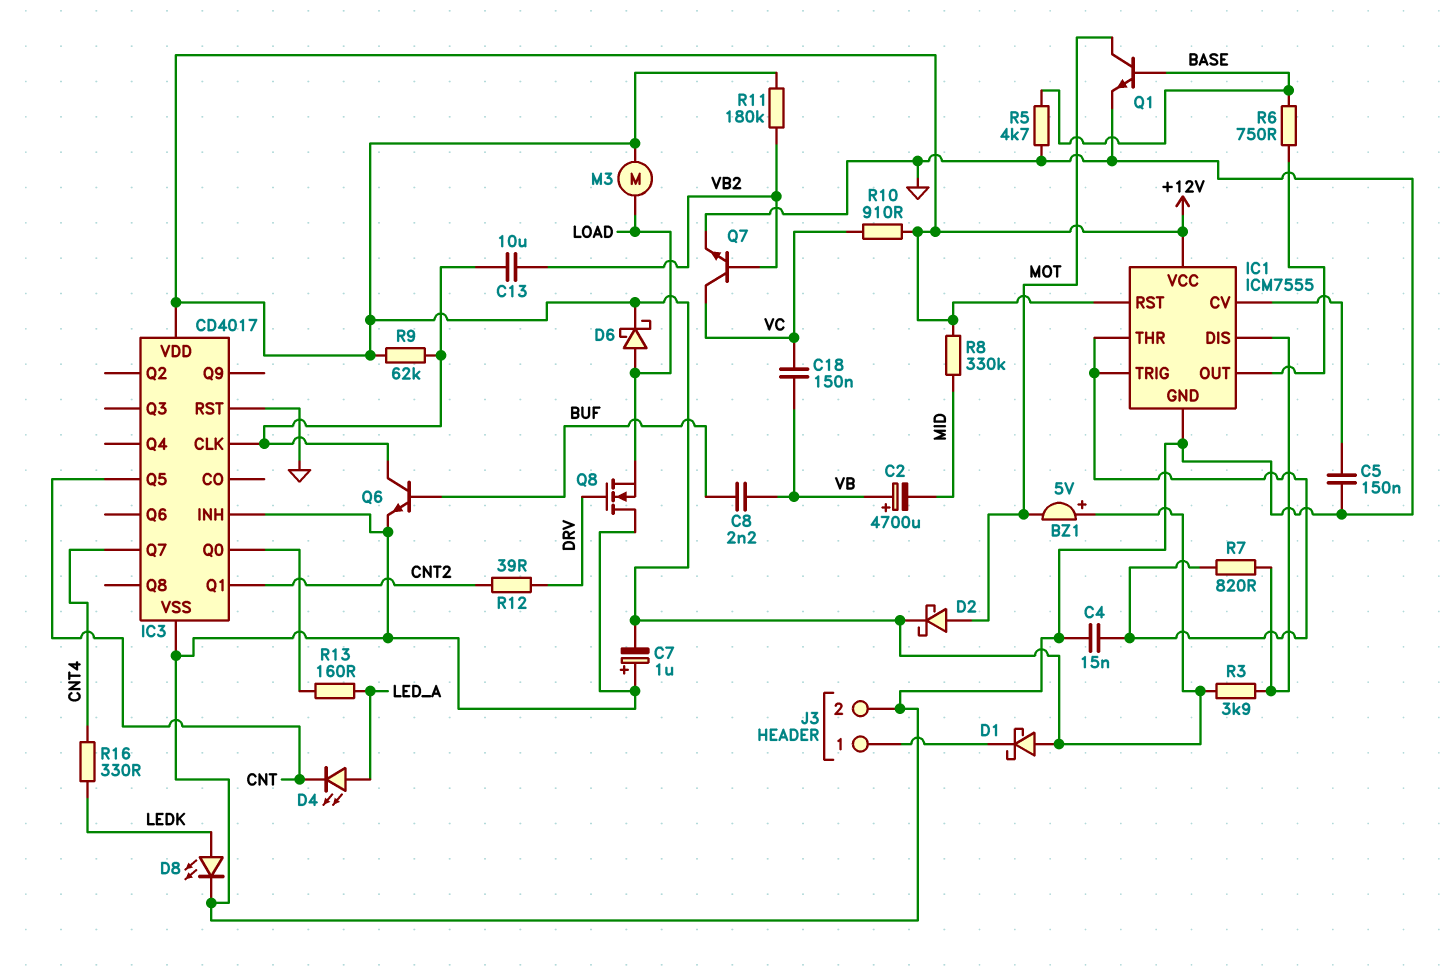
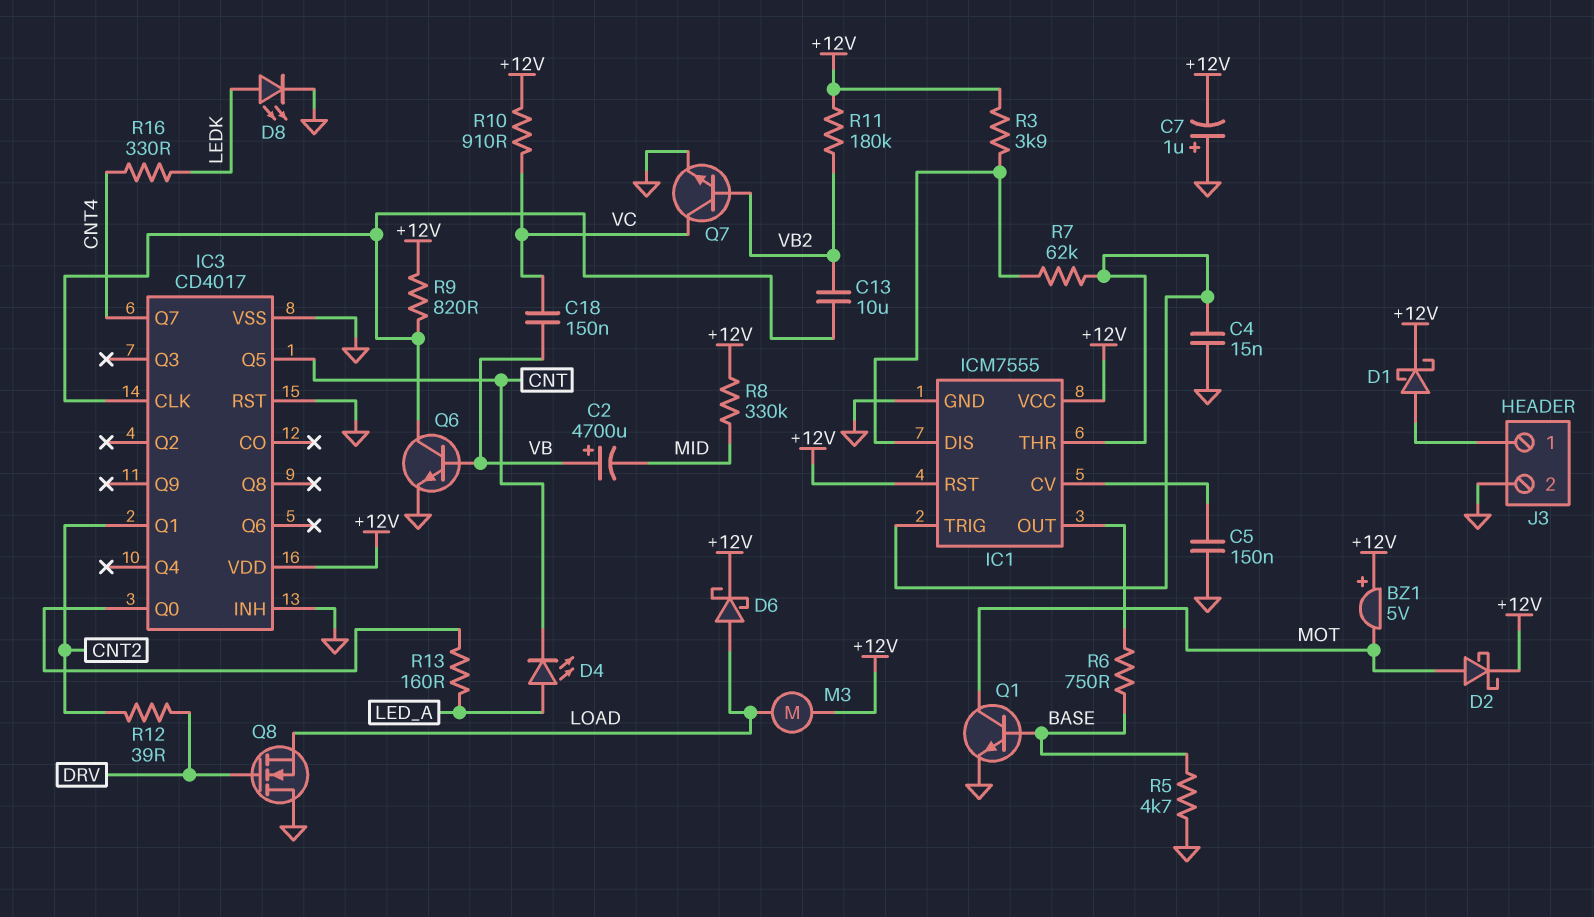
C8: 2.2nF (BUF, VB) -> none
D1: schottky (A +12V, K J3/1) -> schottky (A J3/1, K +12V)
Q6: NPN (B BUF, C IC3/CLK, E GND) -> NPN (B VB, C IC3/CLK, E GND)
R7: 820 (IC1/DIS, IC1/THR) -> 62k (IC1/DIS, IC1/THR)
R9: 62k (+12V, IC3/CLK) -> 820 (+12V, IC3/CLK)

